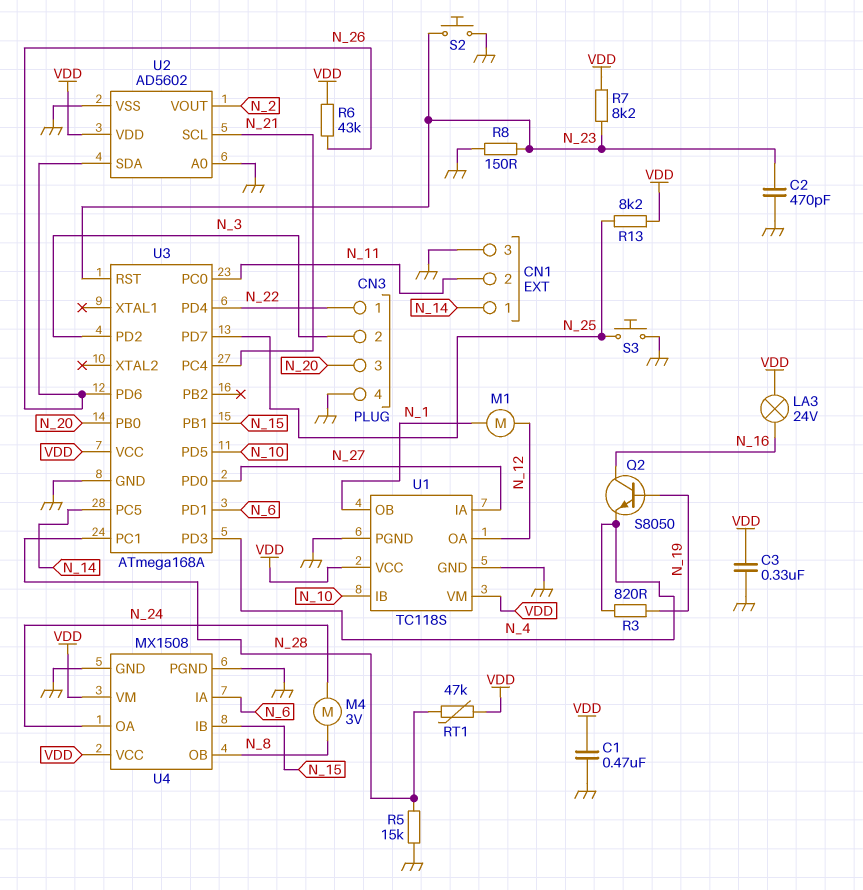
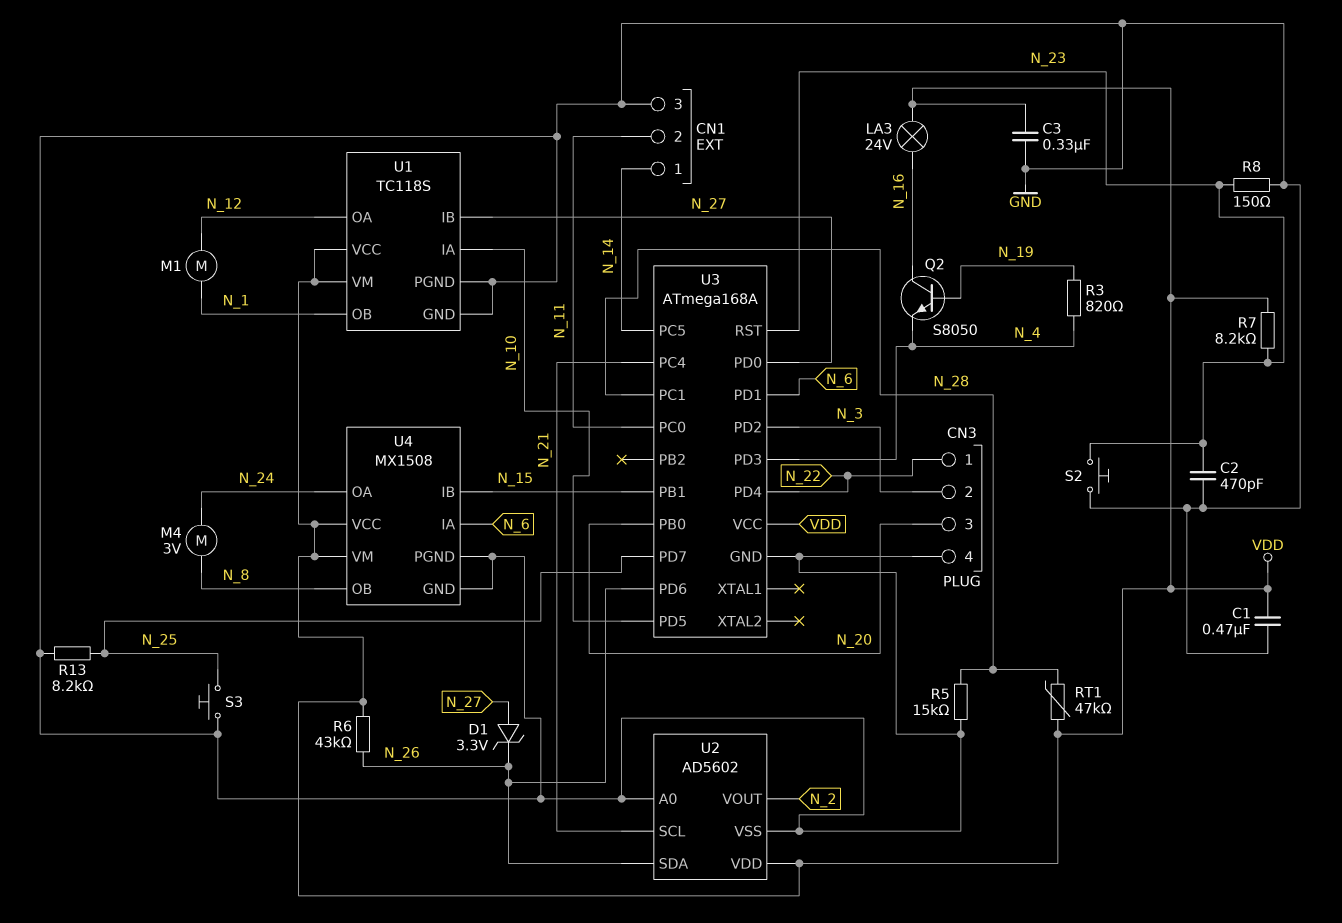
D1: none -> zener 3.3V (A N_27, K N_26)
R13: 8.2k (N_25, VDD) -> 8.2k (GND, N_25)
U1 pin IA: N_27 -> N_10
U1 pin IB: N_10 -> N_27

